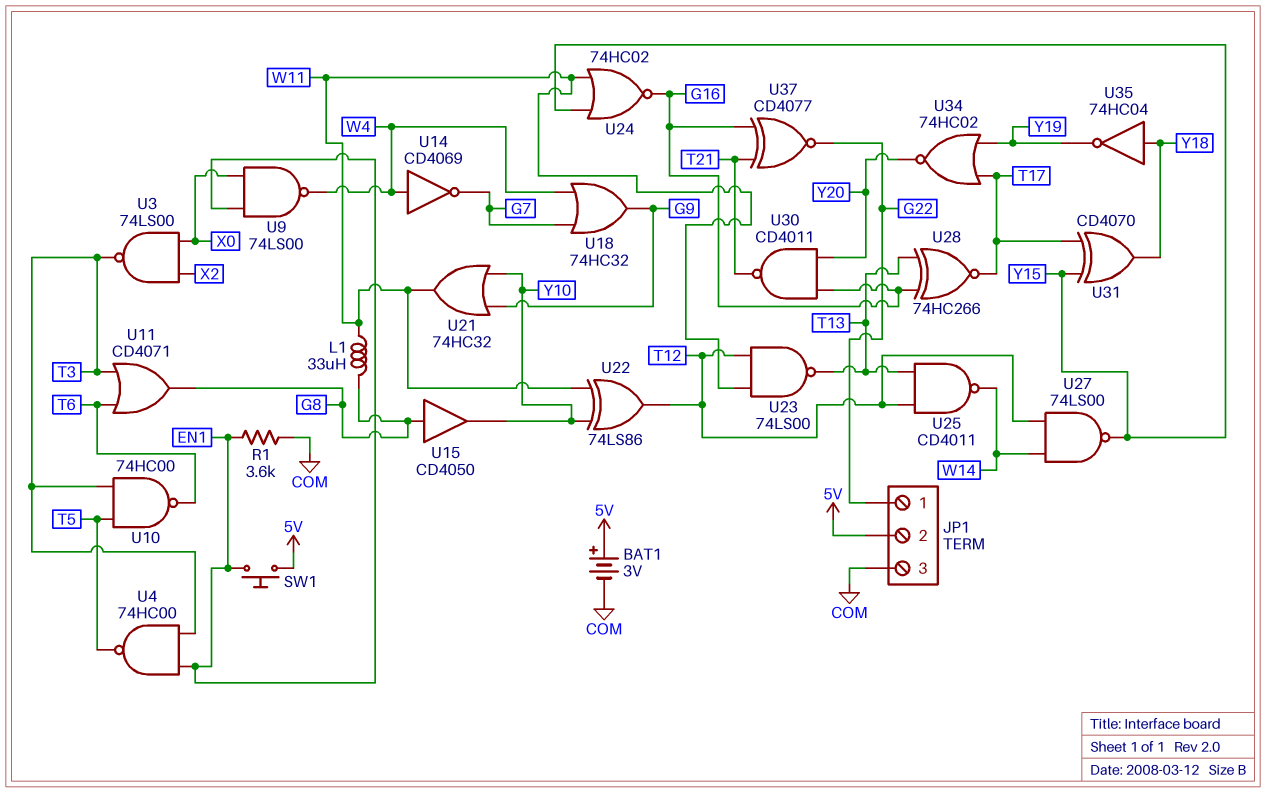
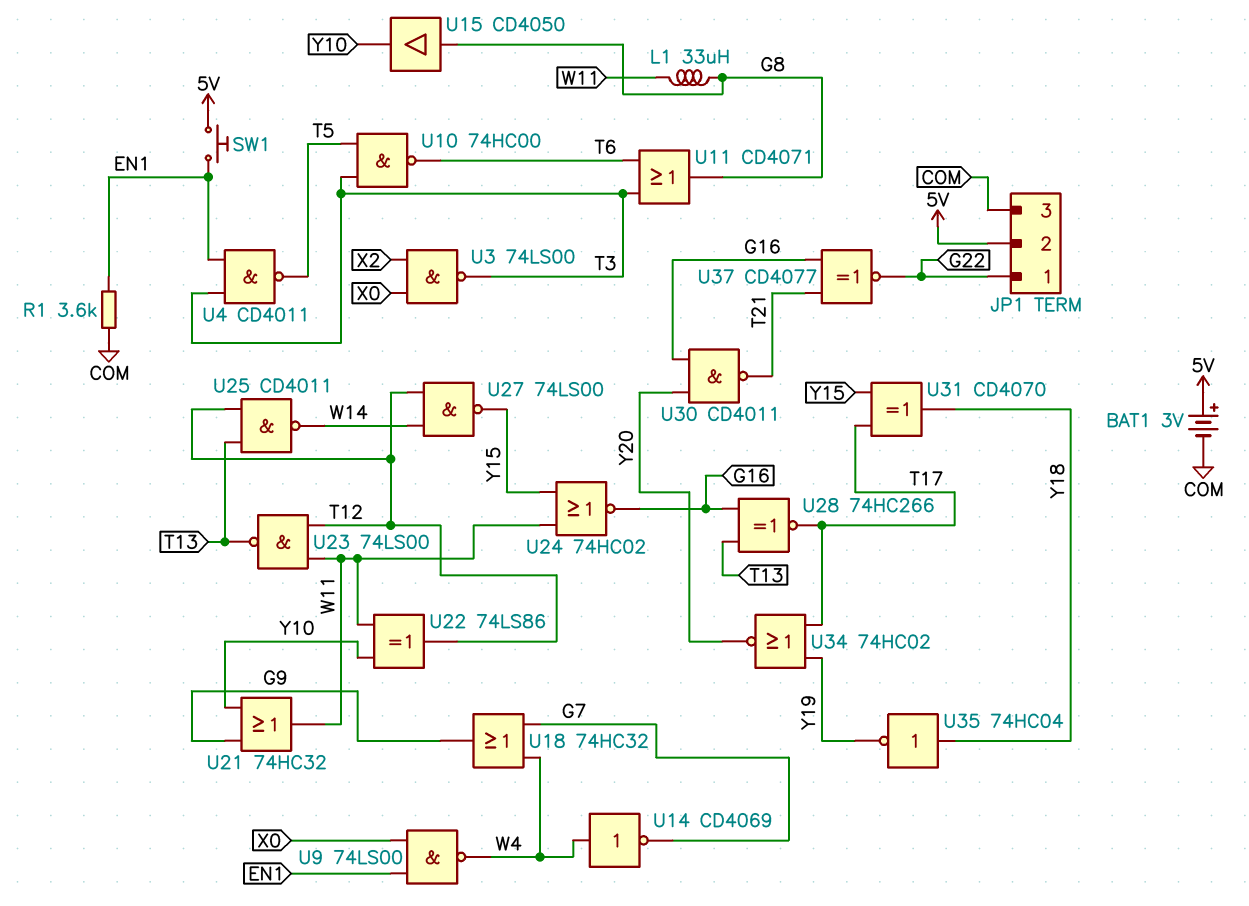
U4: NAND 74HC00 (in EN1, in T3, out T5) -> NAND CD4011 (in EN1, in T3, out T5)

